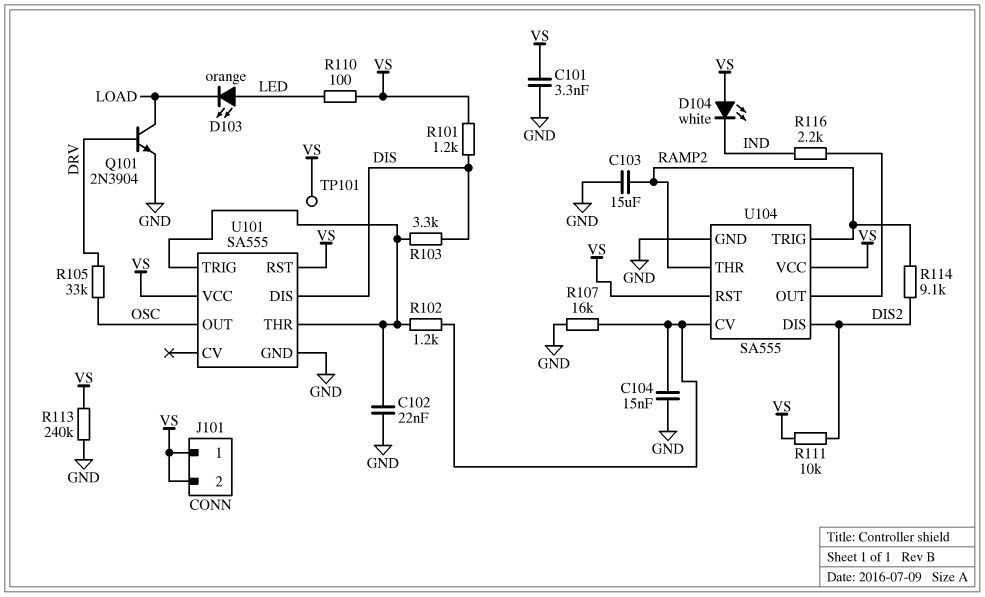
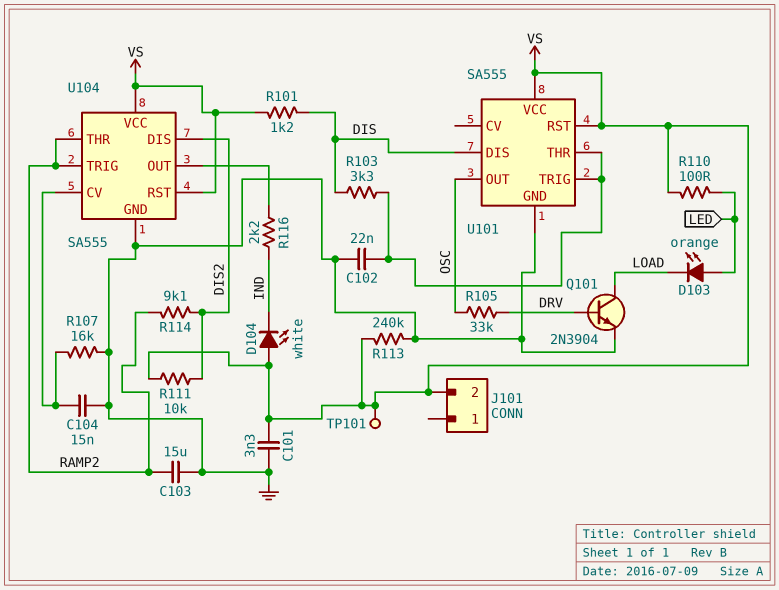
J101 pin 1: VS -> none
R102: 1.2k (U101/THR, U104/CV) -> none

